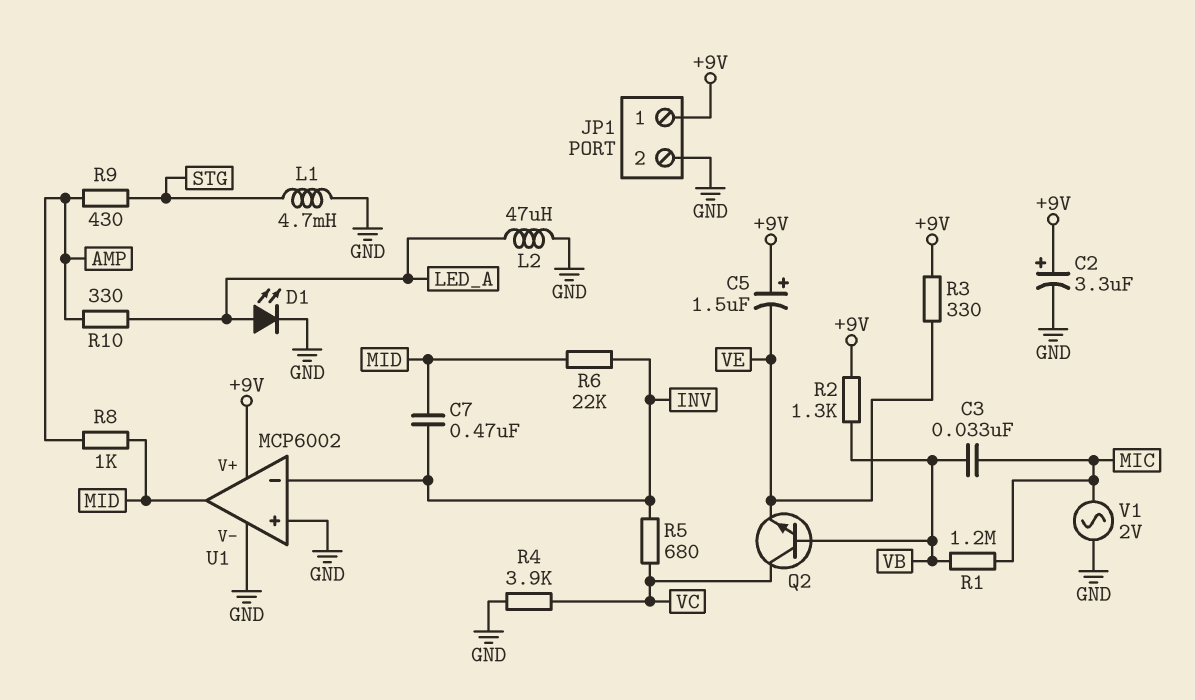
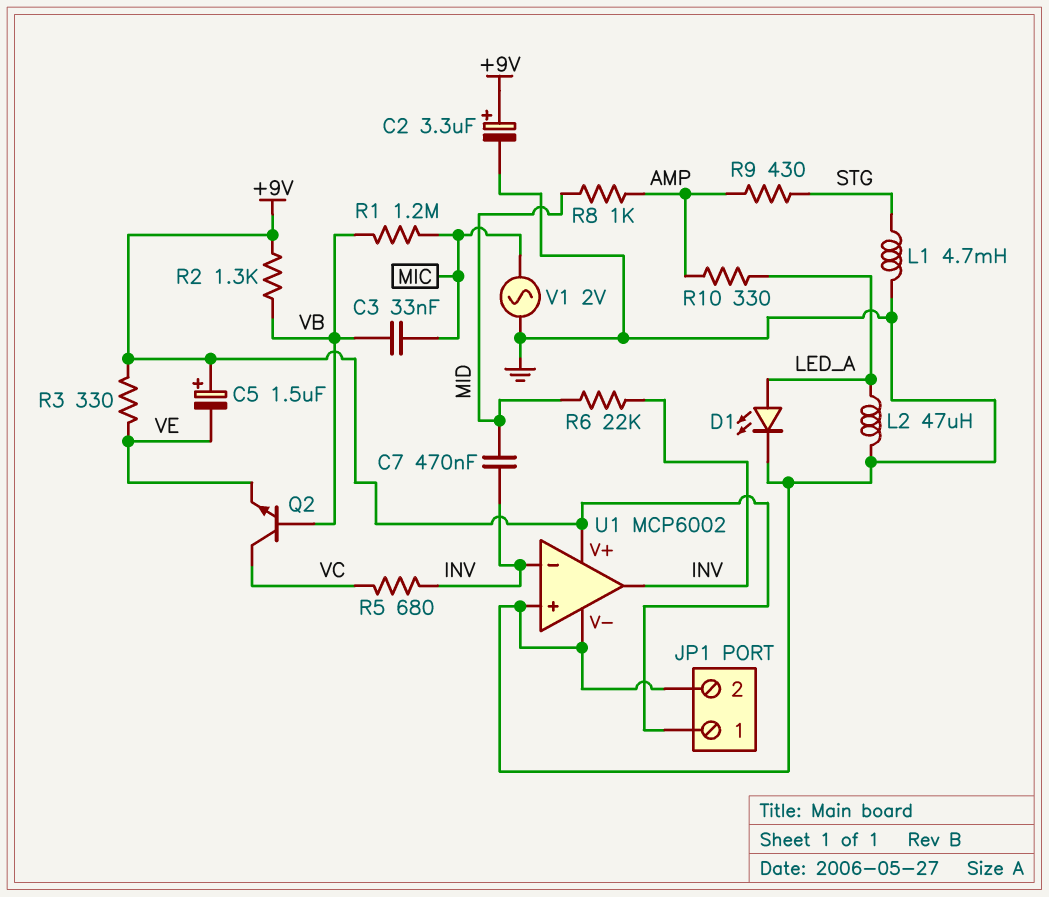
R4: 3.9k (GND, VC) -> none
U1 pin out: MID -> INV

